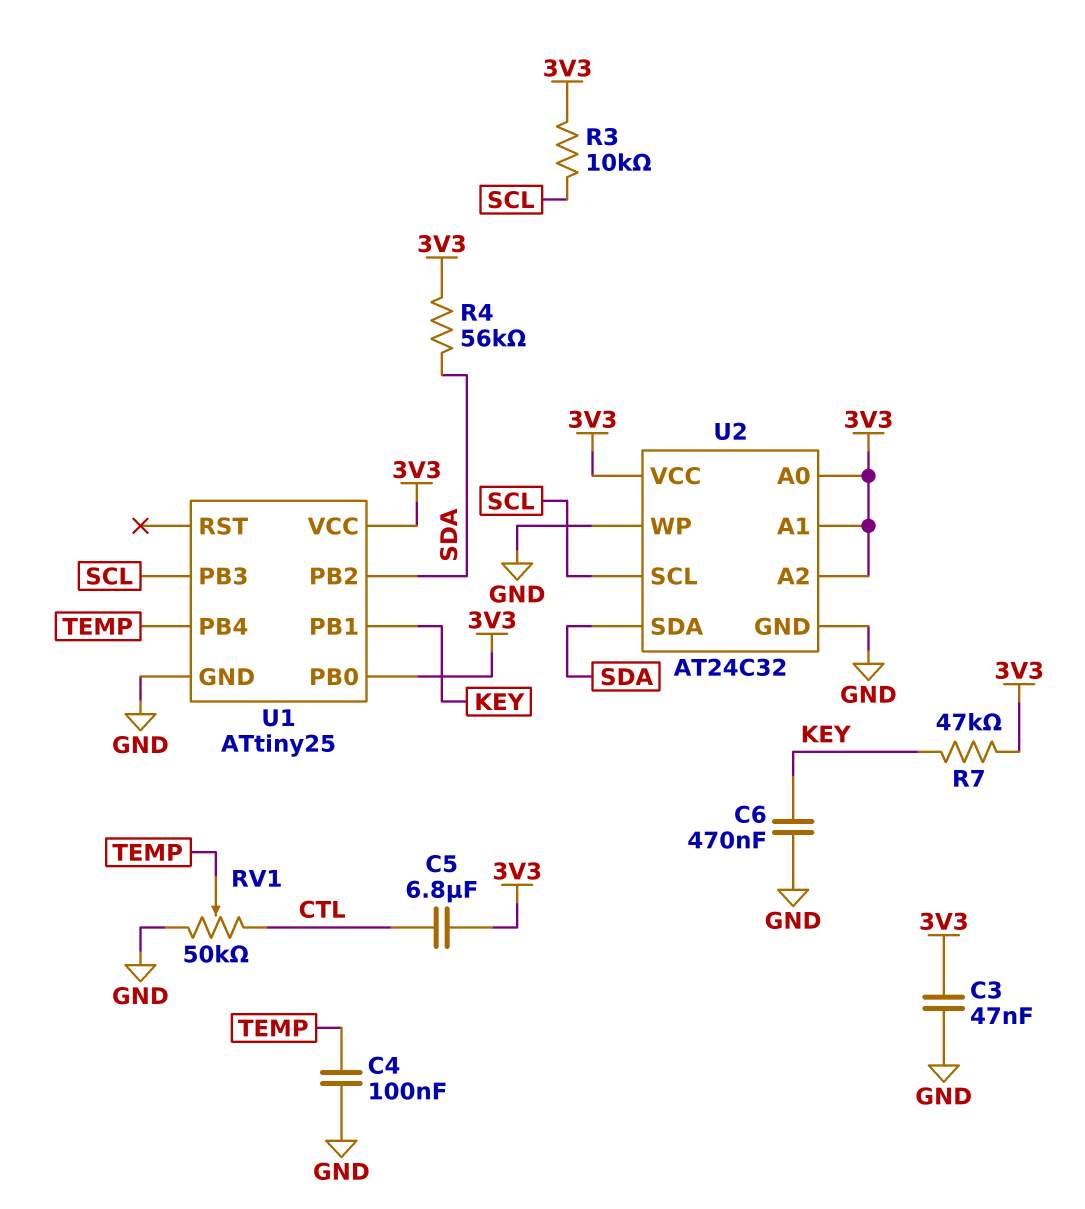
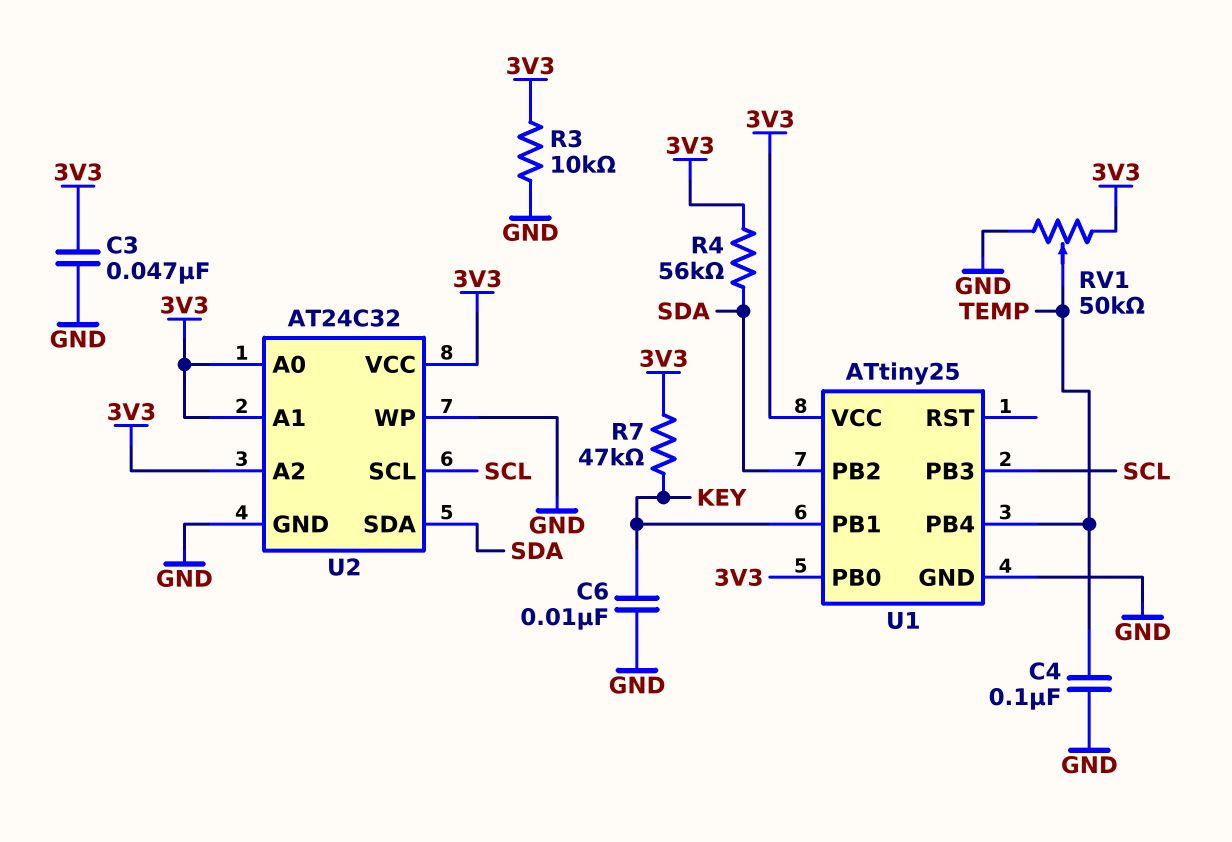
C5: 6.8uF (3V3, CTL) -> none
C6: 470nF (GND, KEY) -> 10nF (GND, KEY)
R3: 10k (3V3, SCL) -> 10k (3V3, GND)
RV1: 50k (CTL, GND, wiper TEMP) -> 50k (3V3, GND, wiper TEMP)

